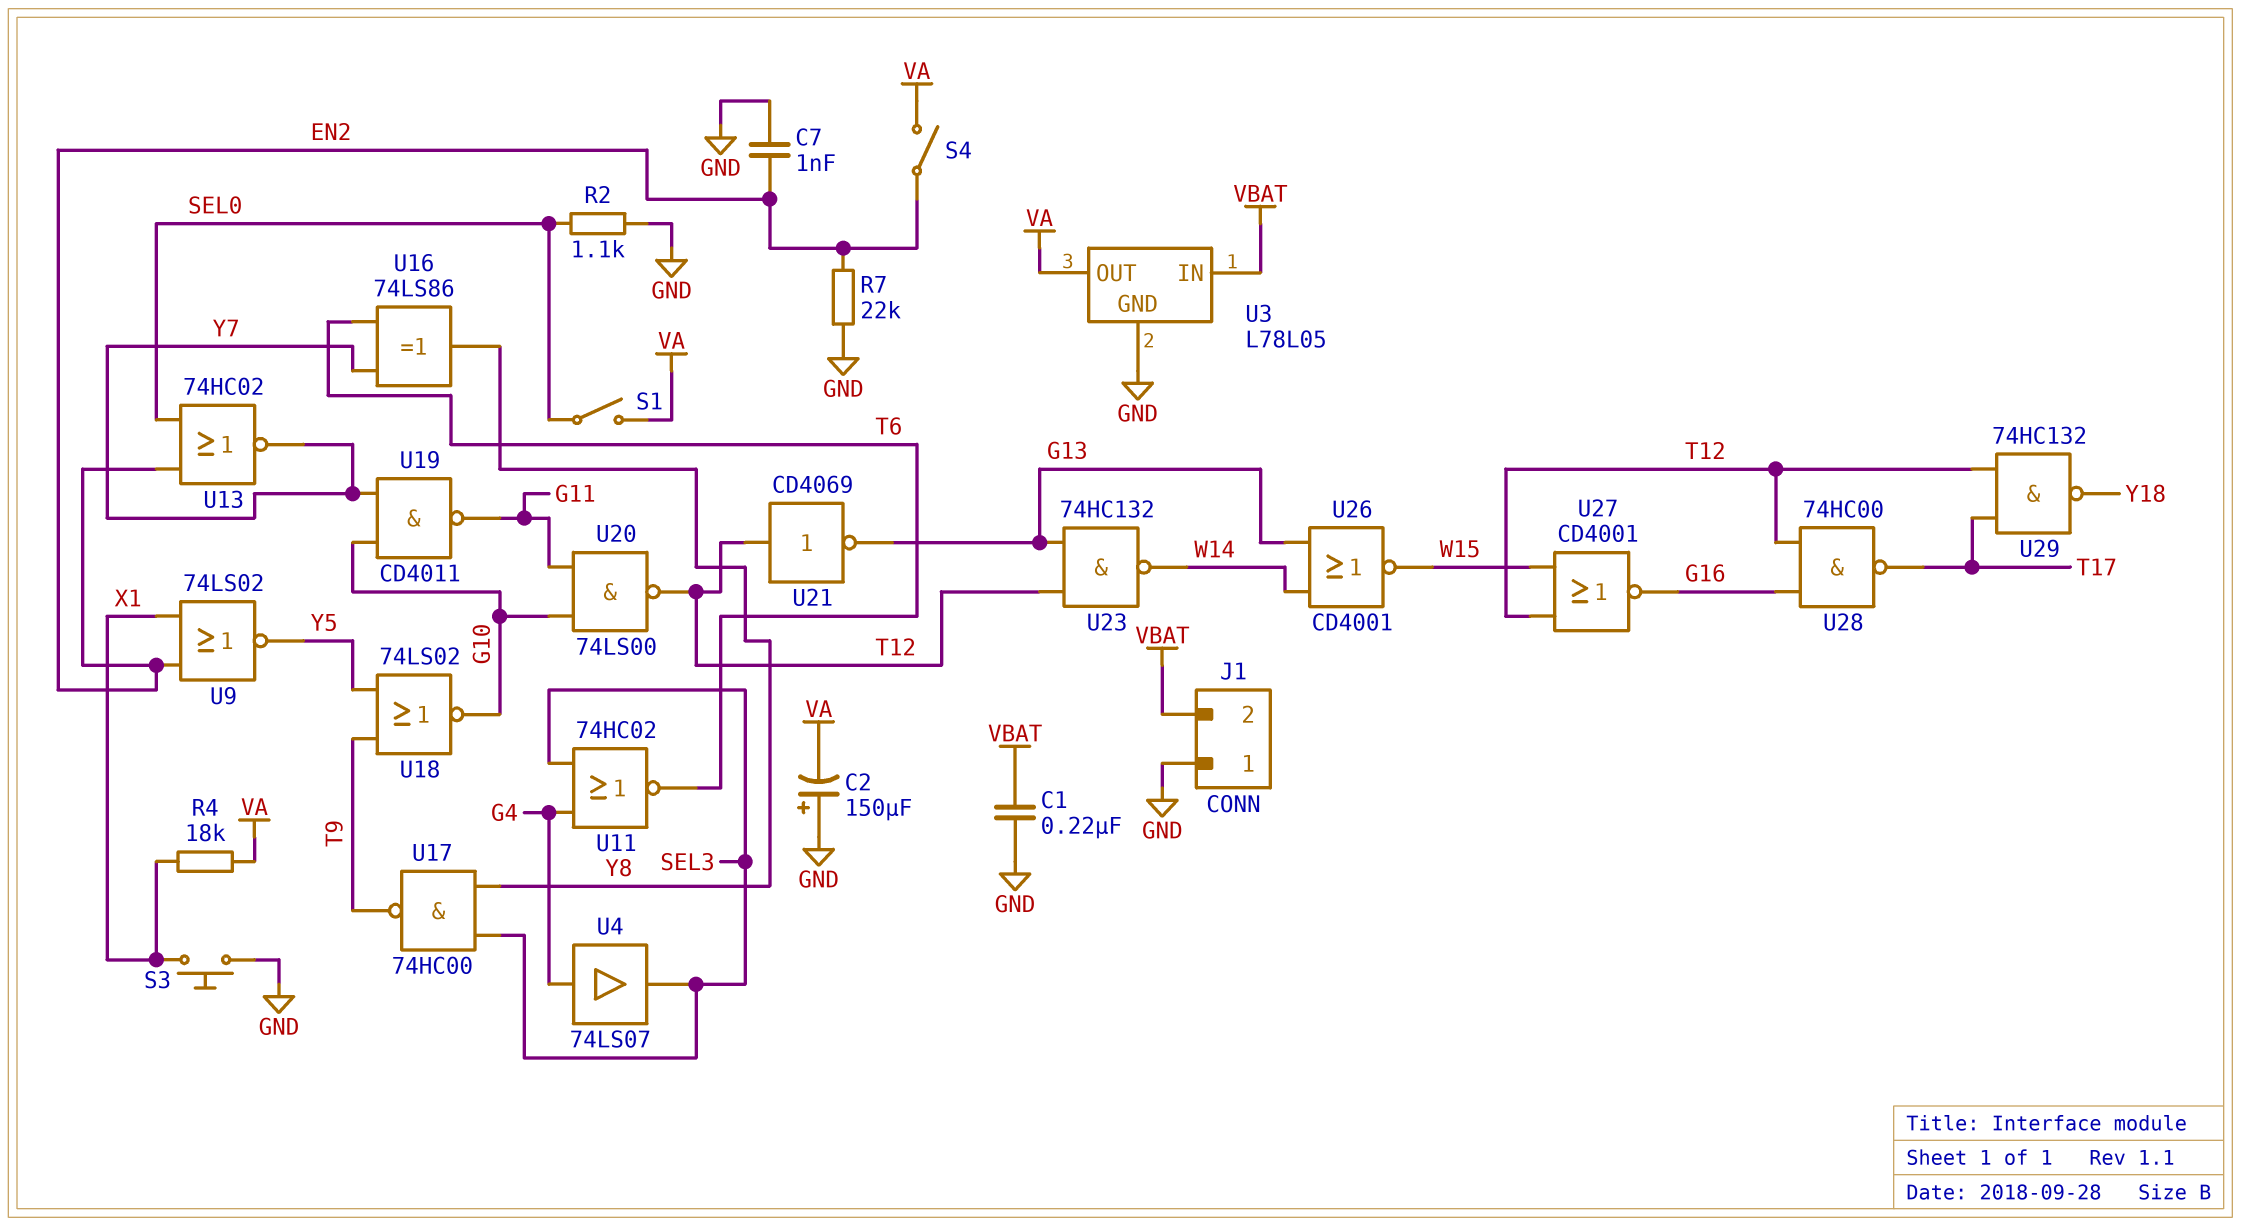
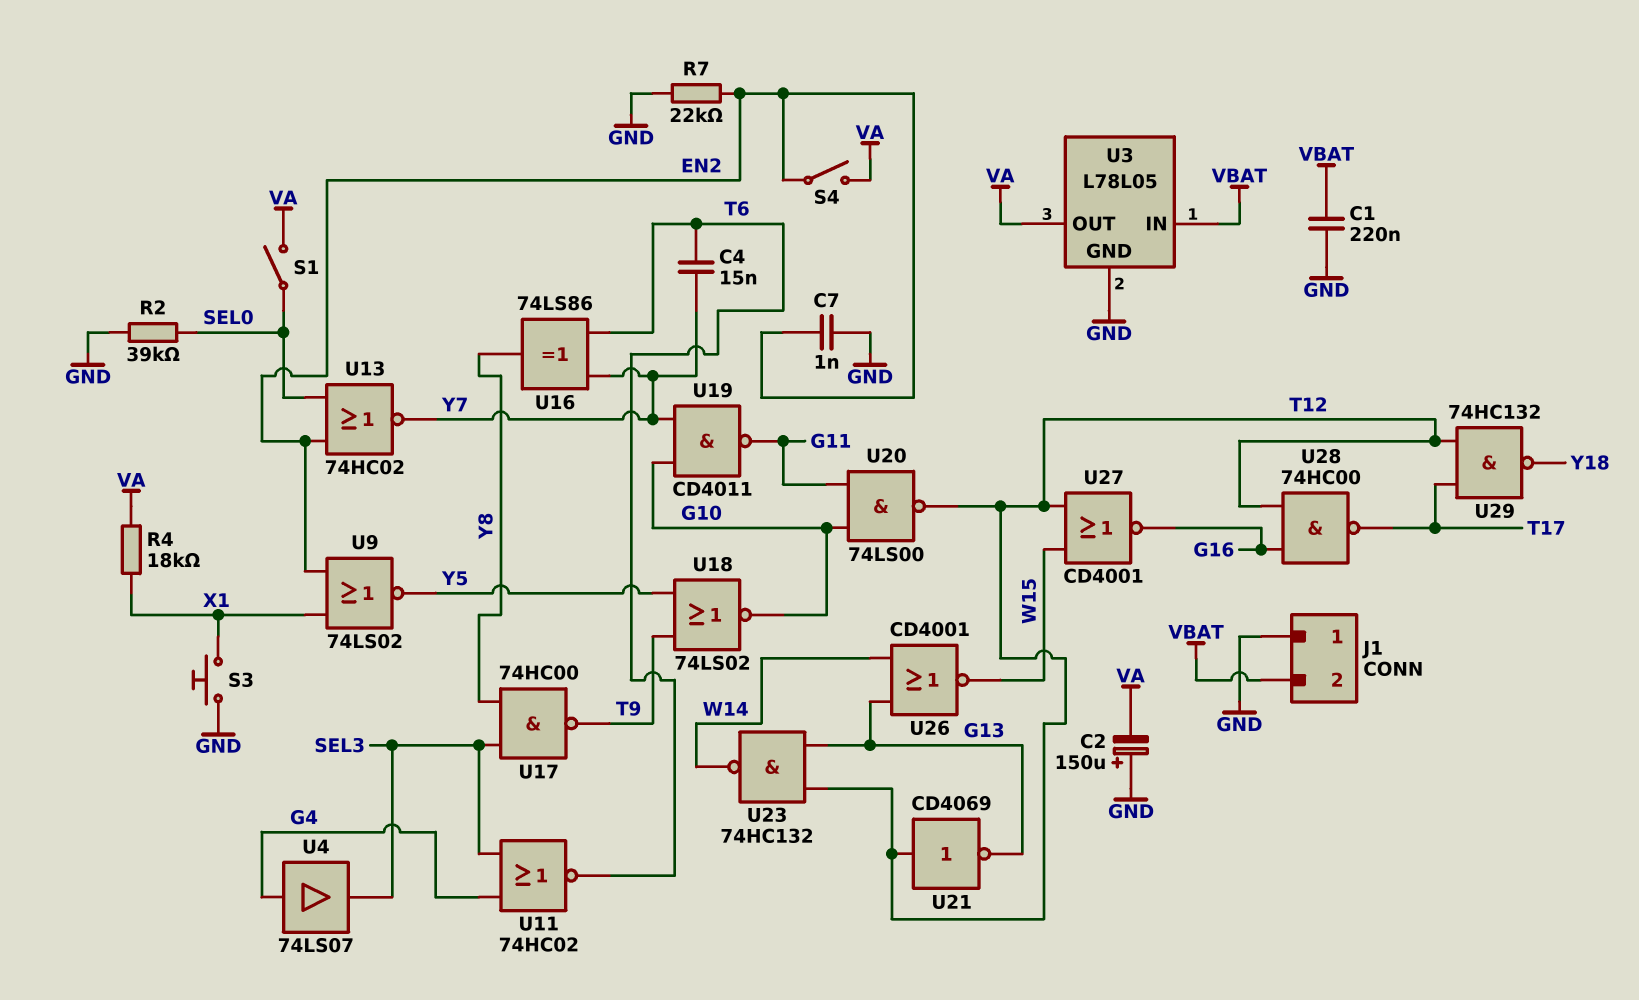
C4: none -> 15nF (T6, Y7)
R2: 1.1k (GND, SEL0) -> 39k (GND, SEL0)

